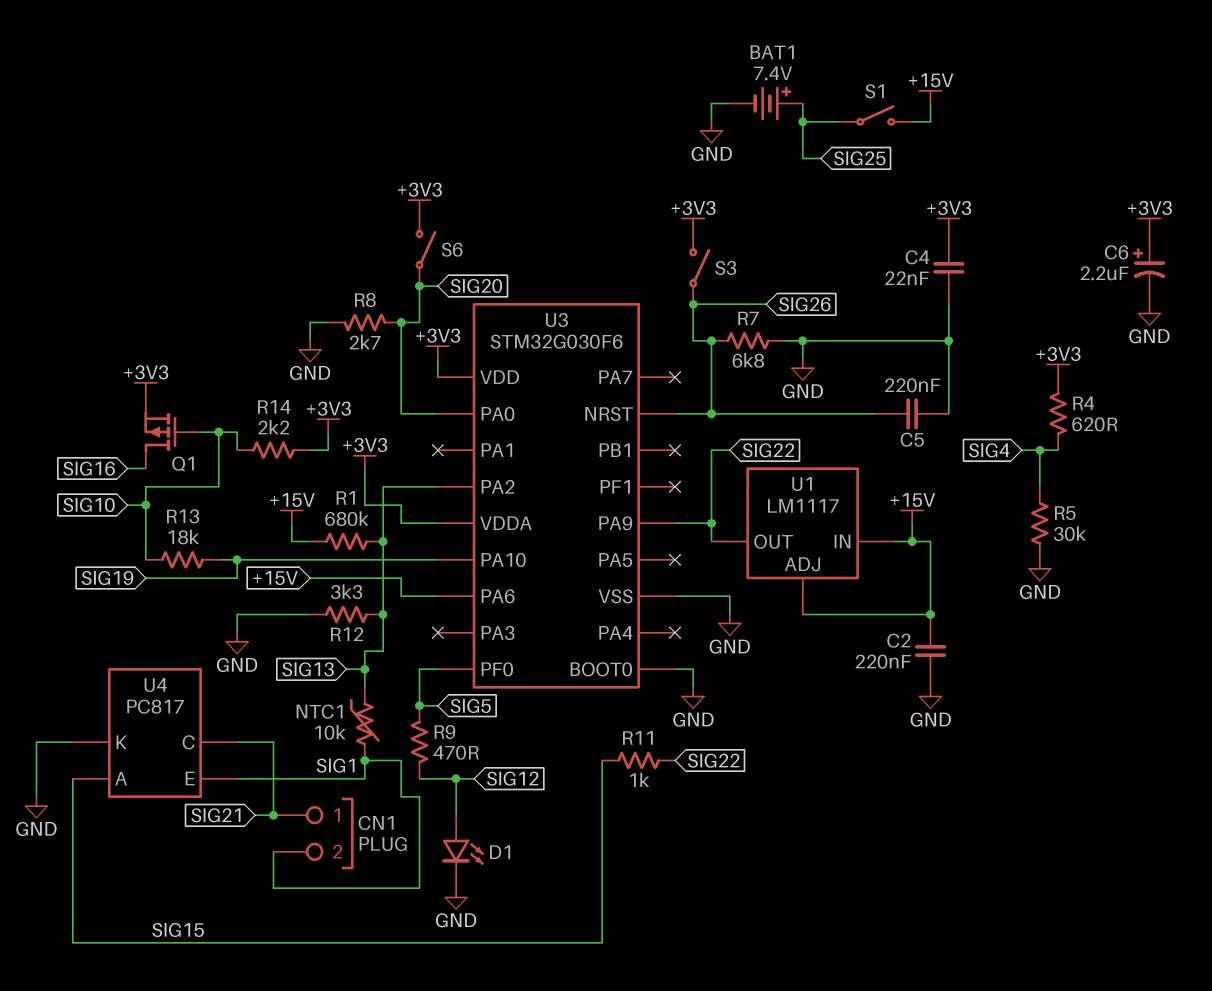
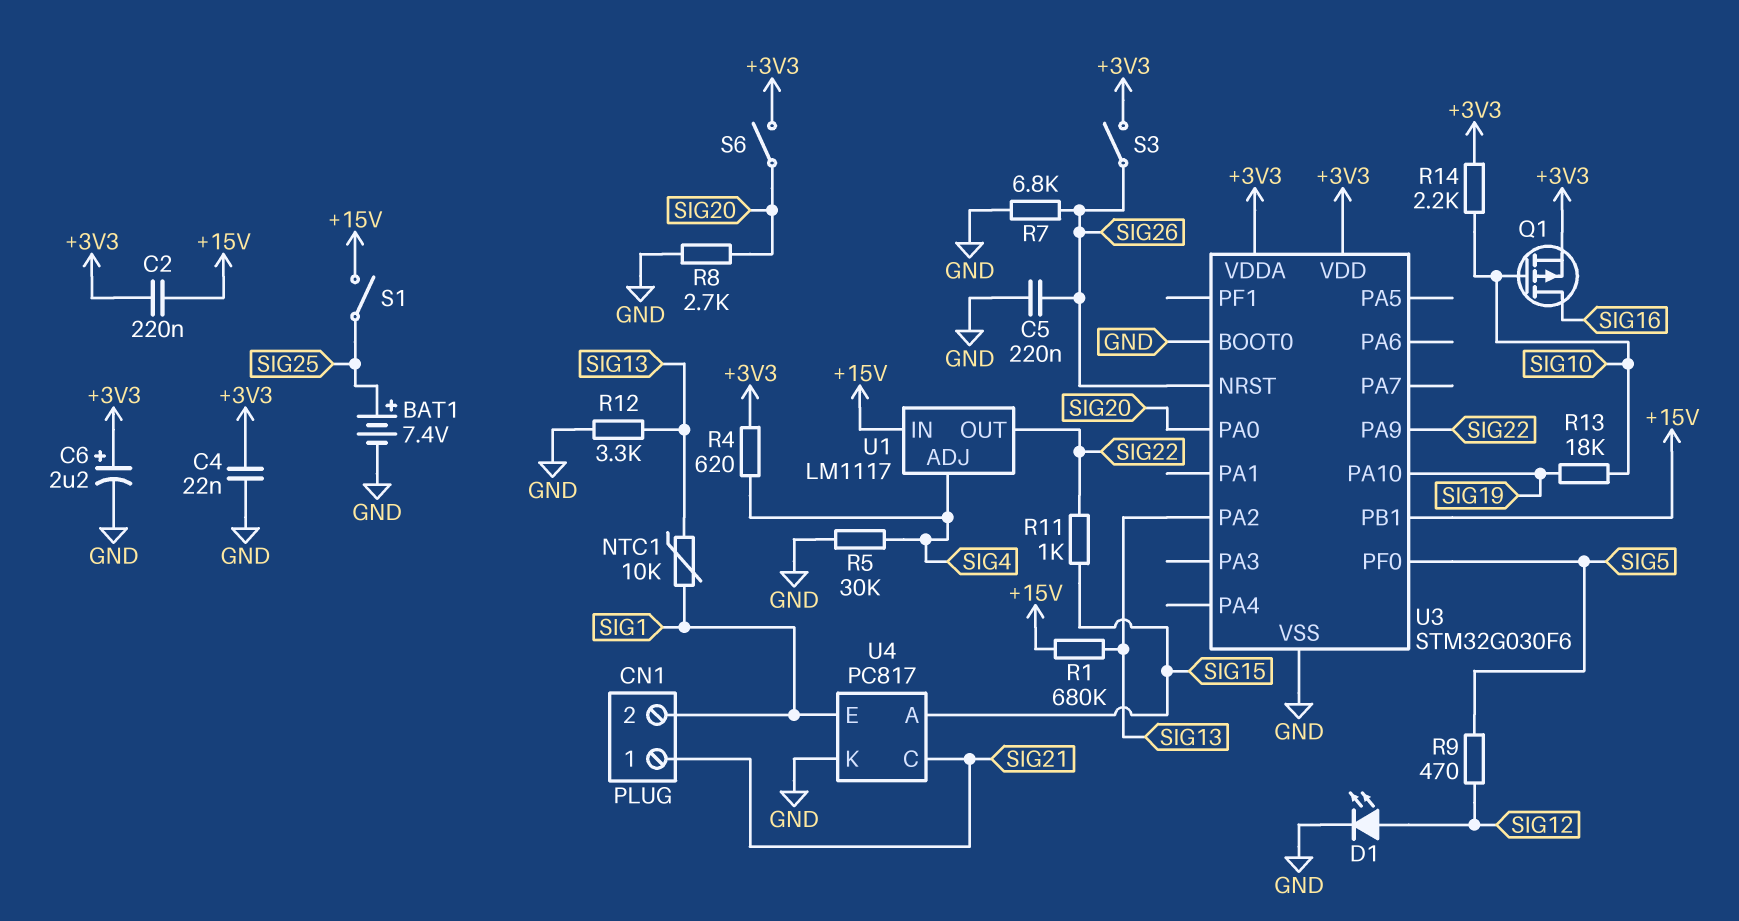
C2: 220nF (+15V, GND) -> 220nF (+3V3, +15V)
U1 pin ADJ: +15V -> SIG4
U3 pin PA6: +15V -> none
U3 pin PB1: none -> +15V

